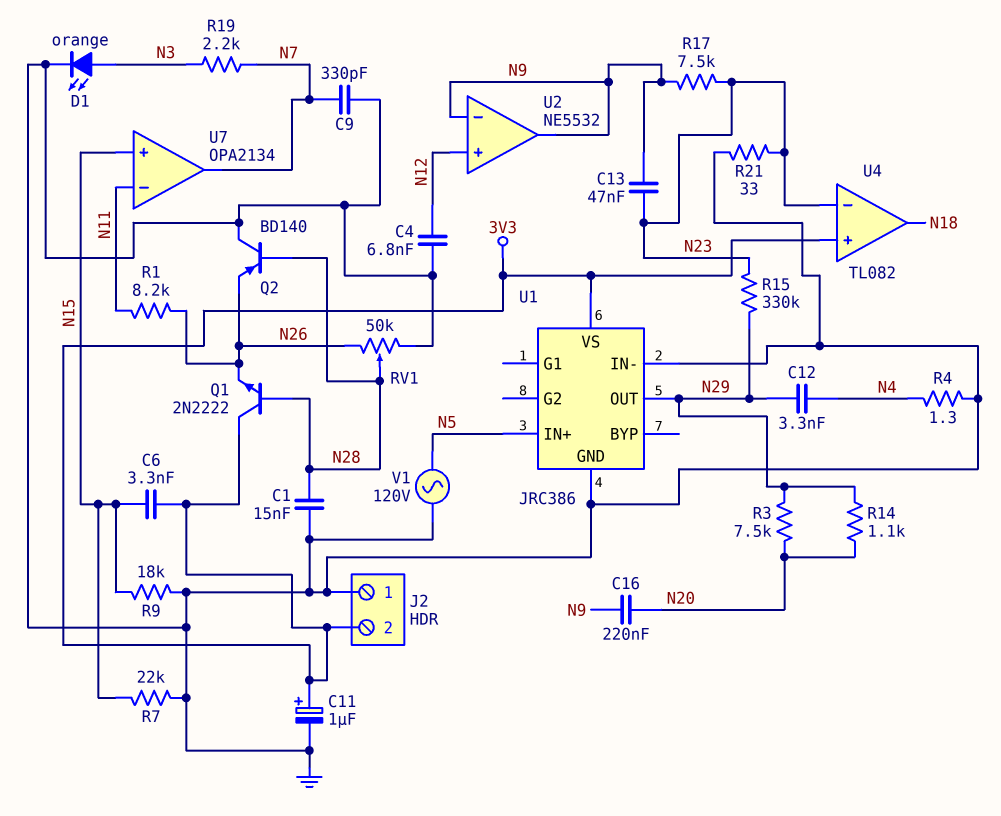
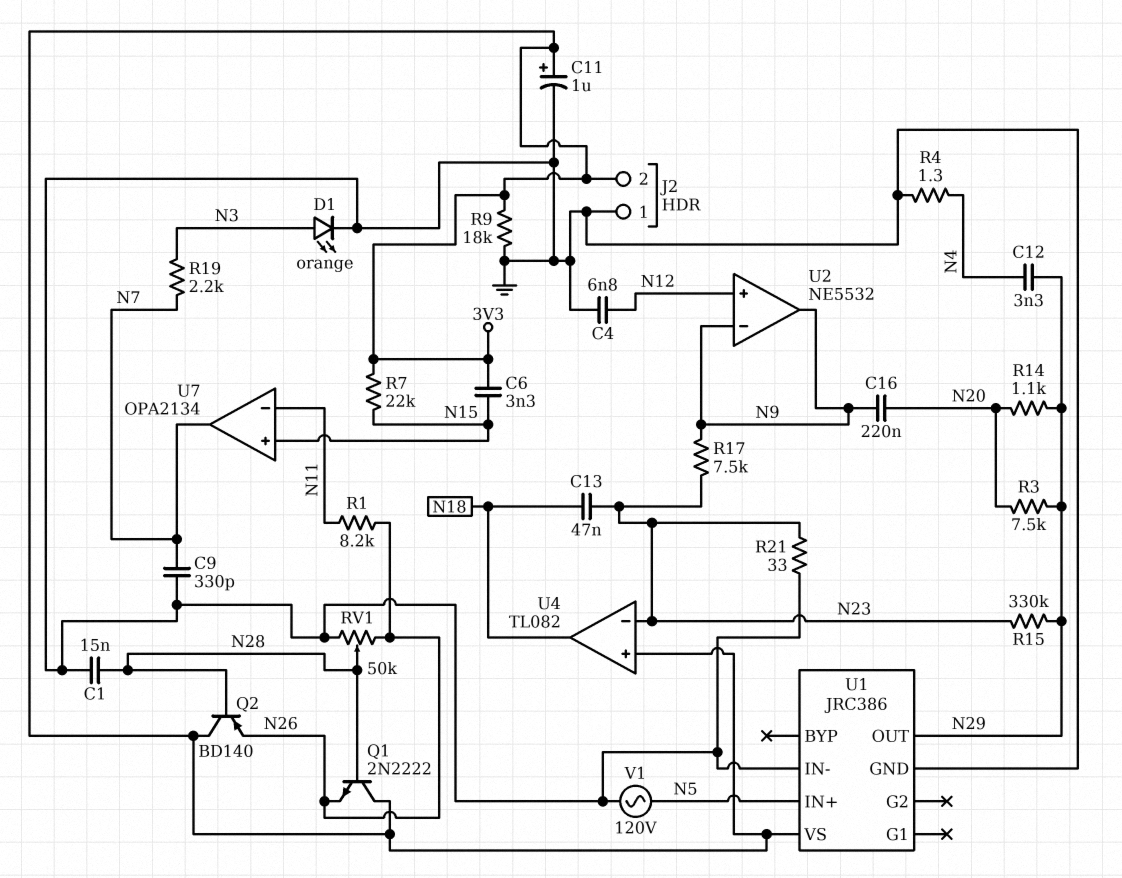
C13: 47nF (N9, N23) -> 47nF (N18, N23)
Q2: PNP BD140 (B N28, C GND, E N26) -> PNP BD140 (B N28, C 3V3, E N26)
R7: 22k (GND, N15) -> 22k (3V3, N15)
R9: 18k (GND, N15) -> 18k (3V3, GND)

